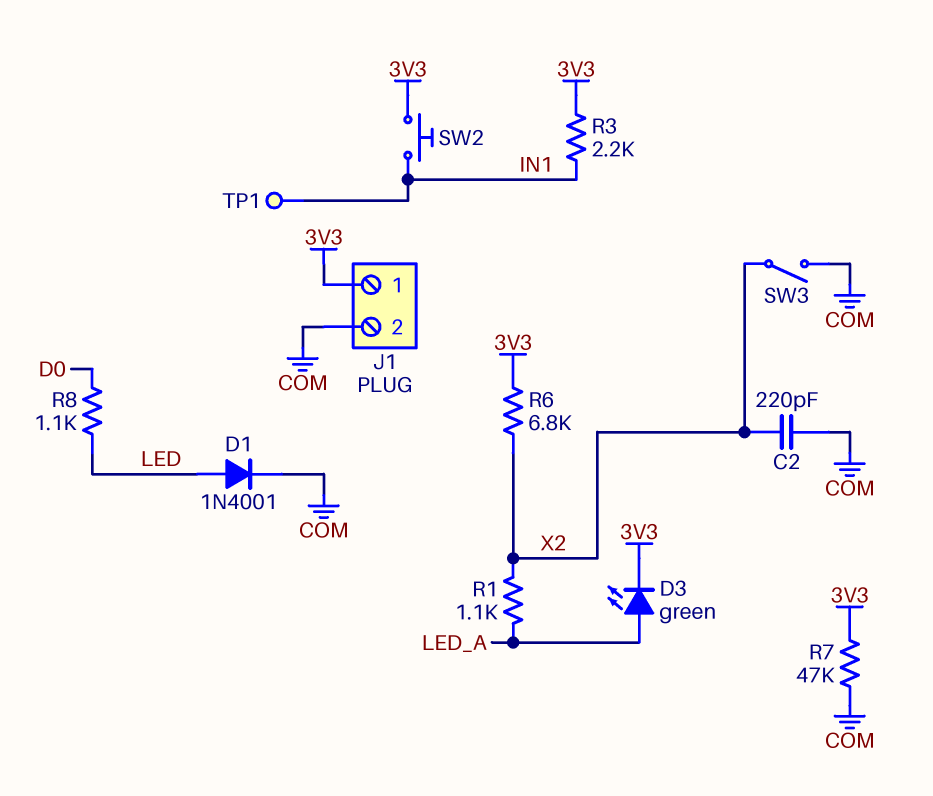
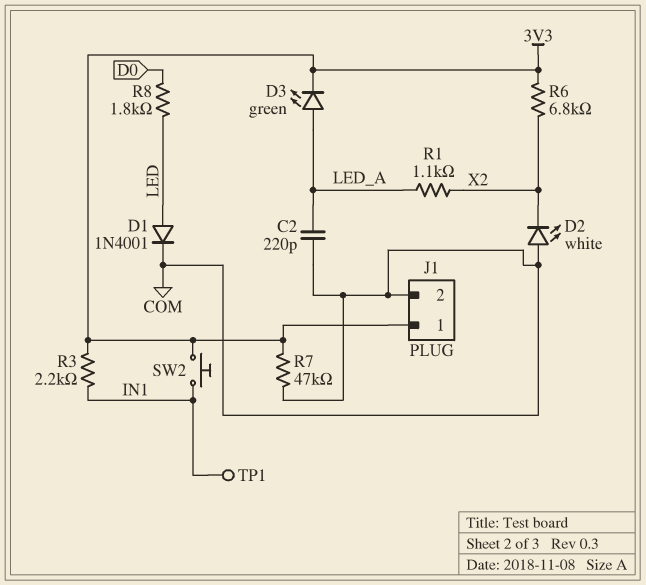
C2: 220pF (COM, X2) -> 220pF (COM, LED_A)
D2: none -> LED white (A COM, K X2)
R8: 1.1k (D0, LED) -> 1.8k (D0, LED)
SW3: switch (COM, X2) -> none

